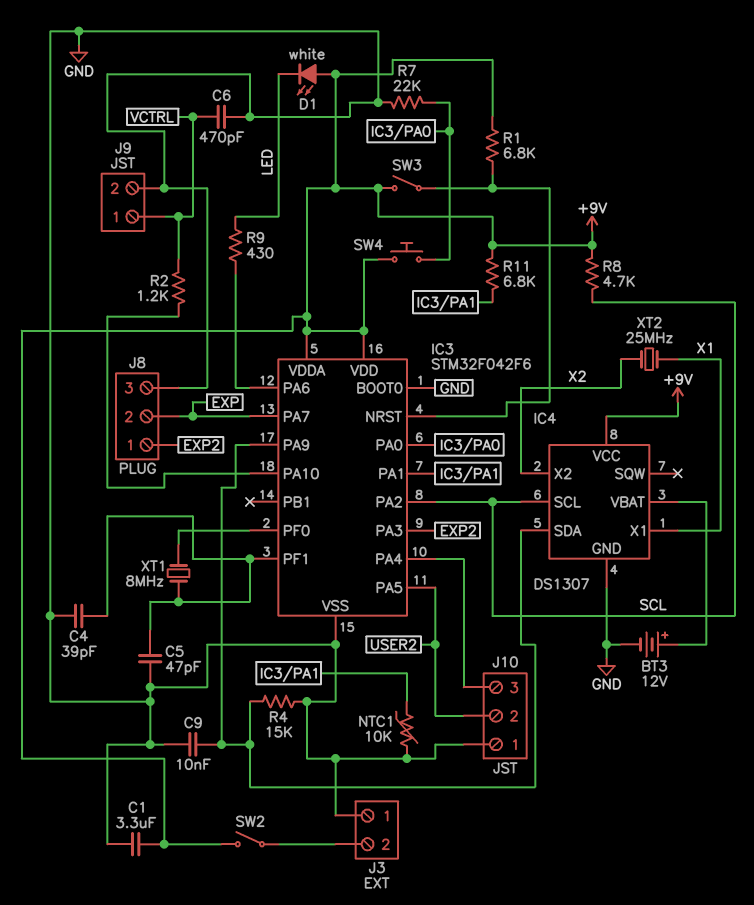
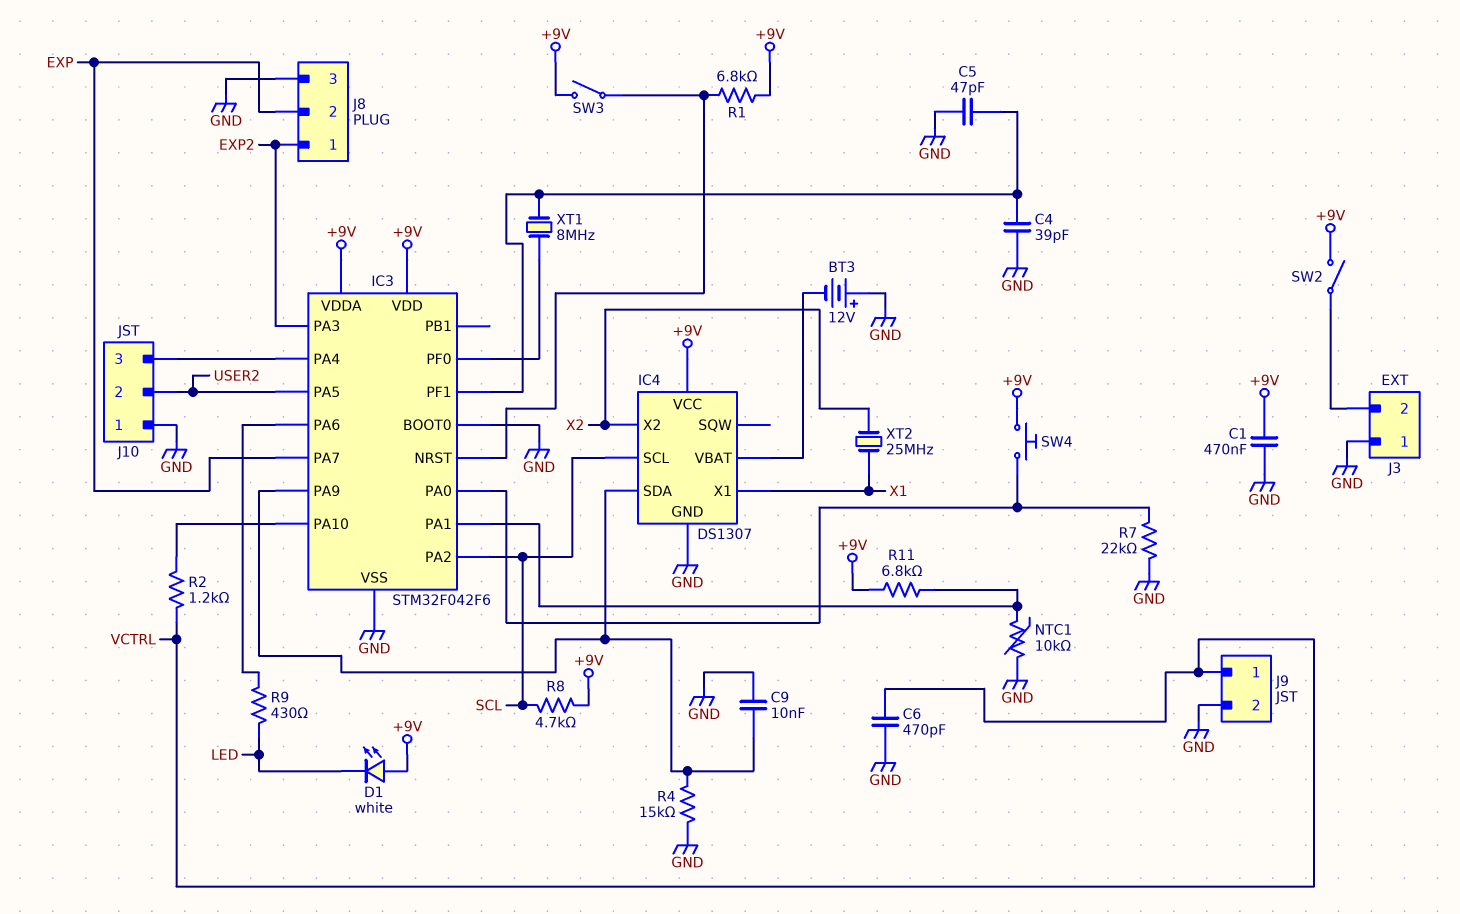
BT3: 12V (plus IC4/VBAT, minus GND) -> 12V (plus GND, minus IC4/VBAT)
C1: 3.3uF (+9V, GND) -> 470nF (+9V, GND)

